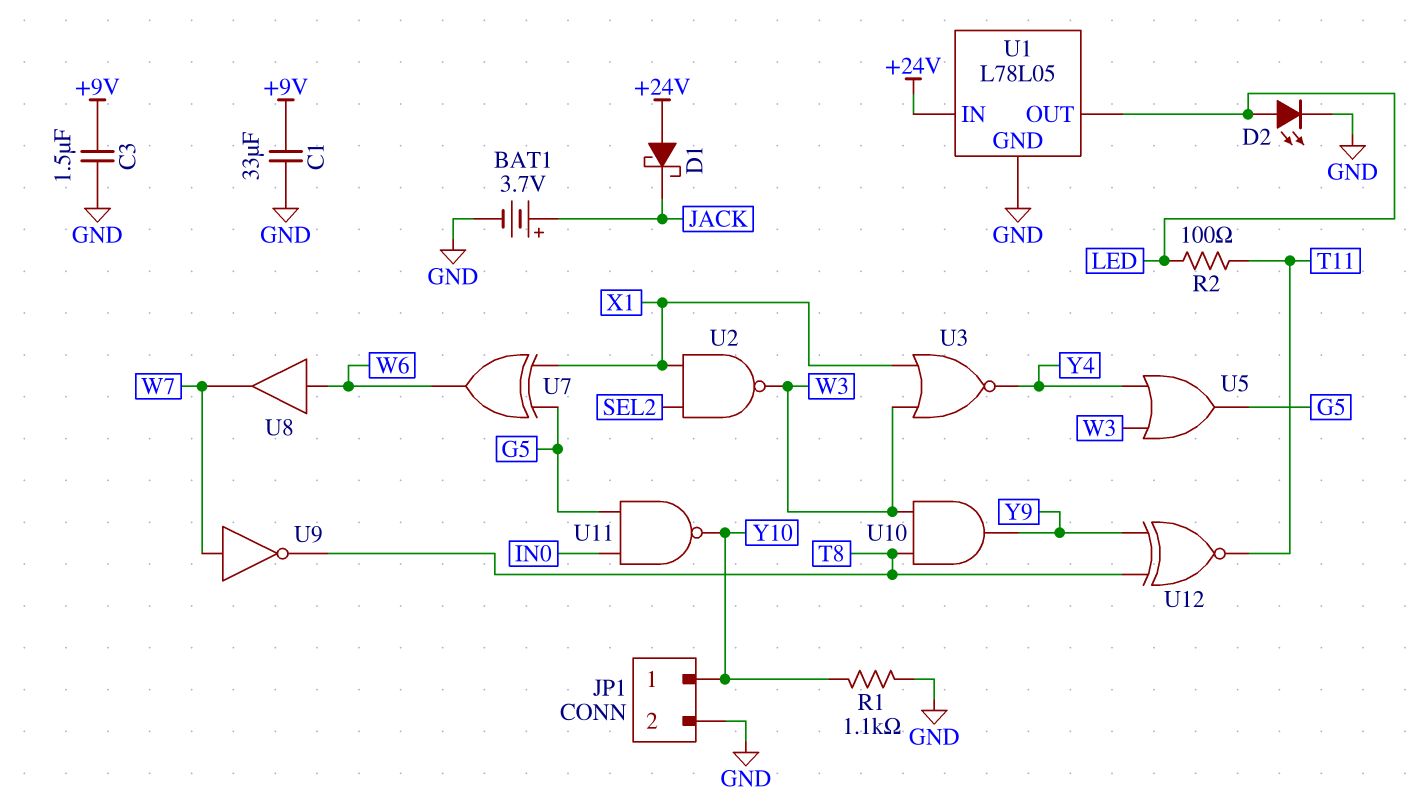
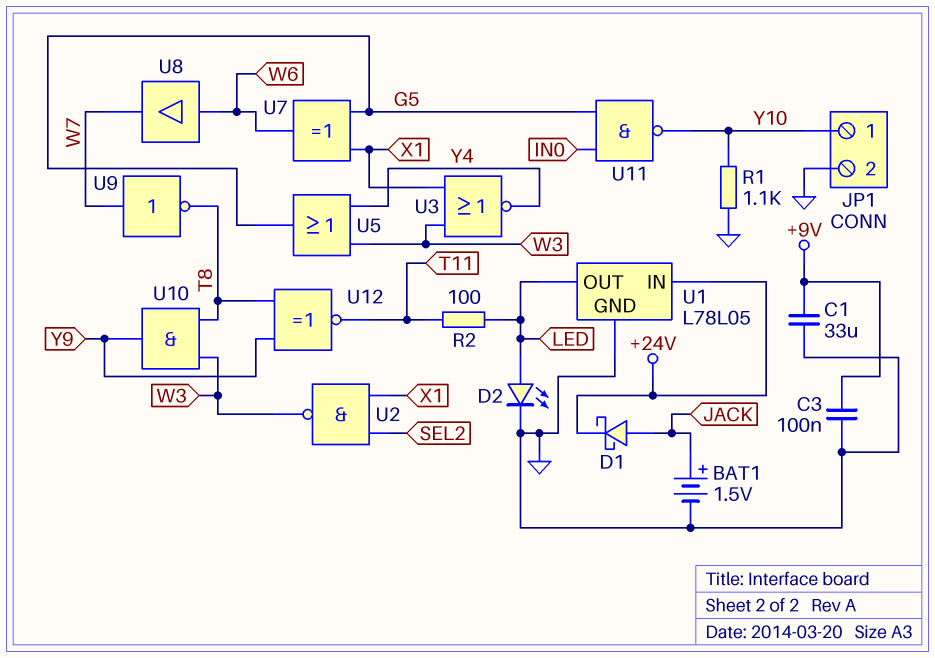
BAT1: 3.7V (plus JACK, minus GND) -> 1.5V (plus JACK, minus GND)
C3: 1.5uF (+9V, GND) -> 100nF (+9V, GND)
D1: schottky (A +24V, K JACK) -> schottky (A JACK, K +24V)

